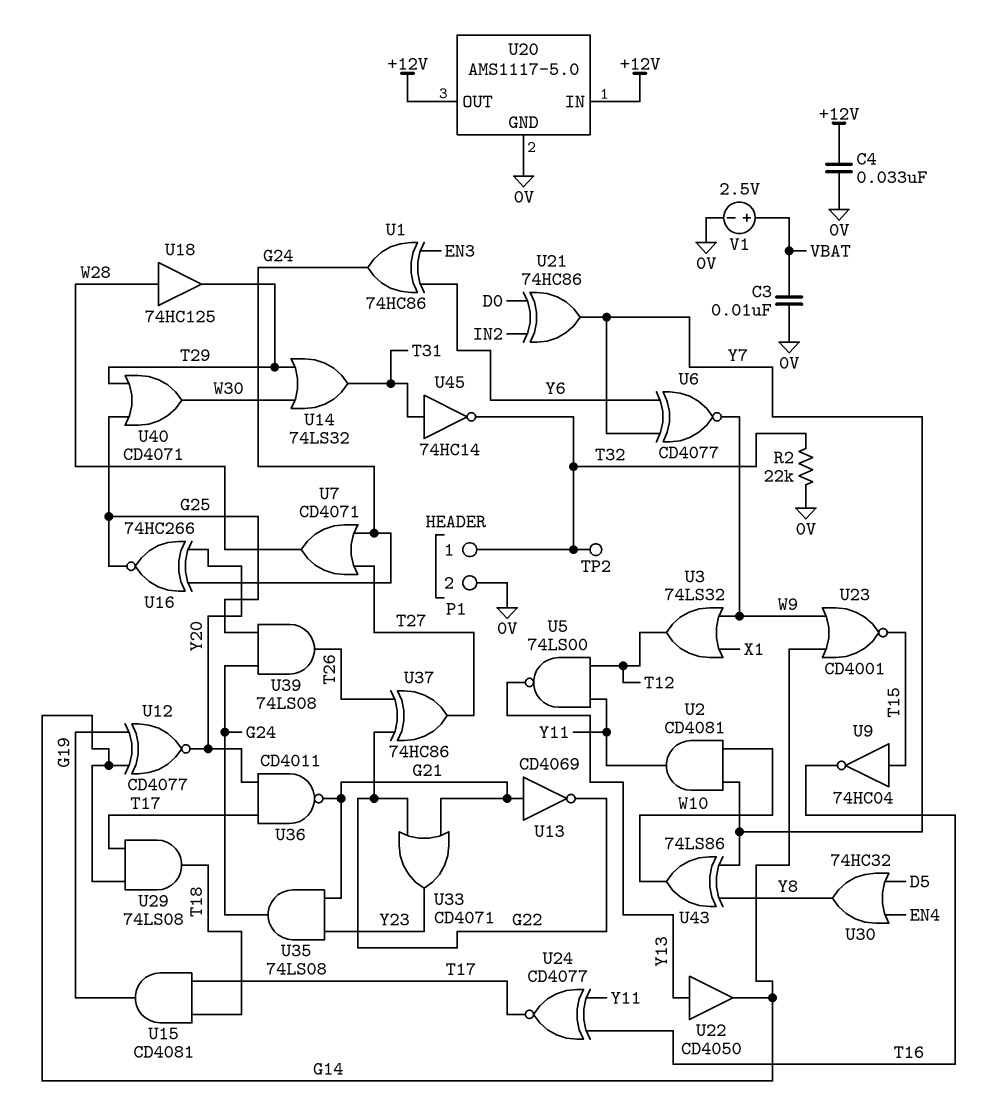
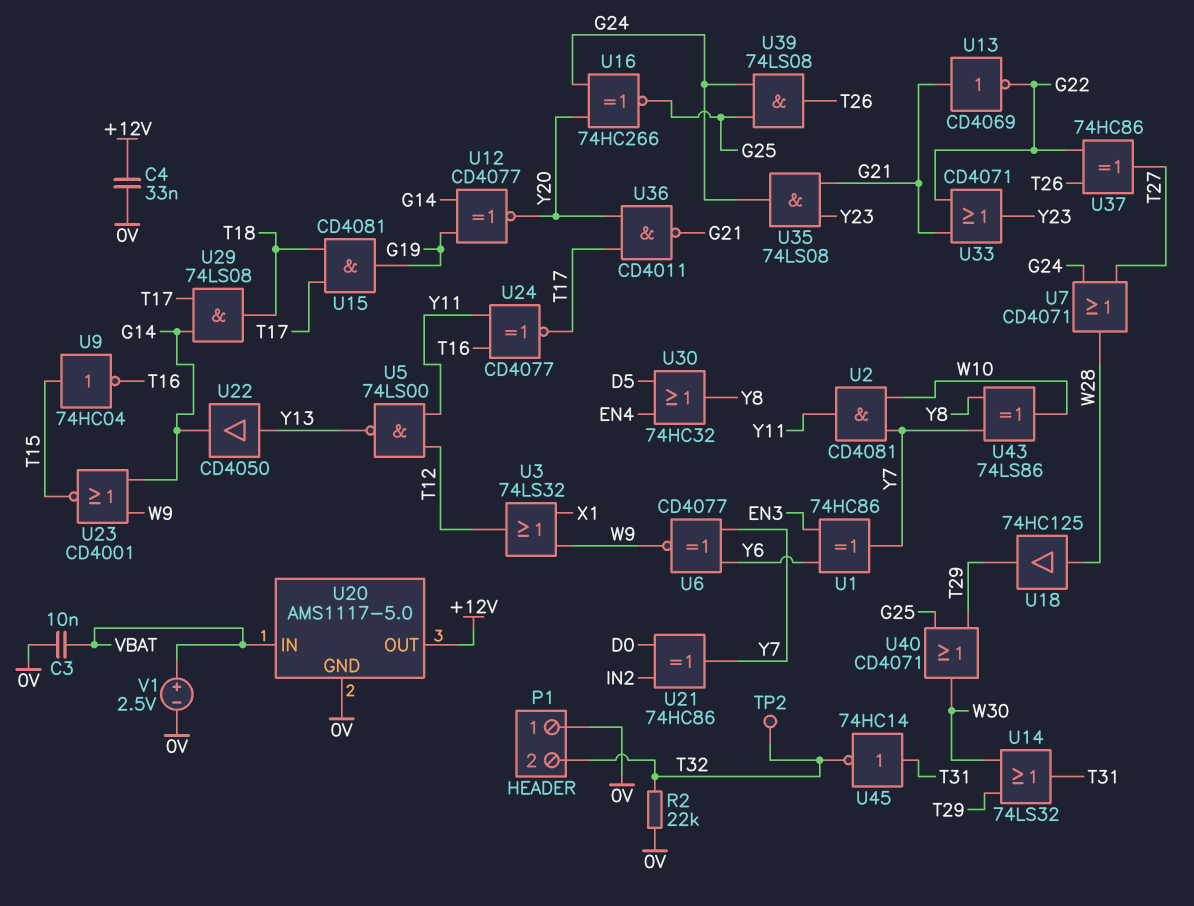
P1 pin 1: T32 -> 0V
P1 pin 2: 0V -> T32
U1: XOR 74HC86 (in EN3, in Y6, out G24) -> XOR 74HC86 (in EN3, in Y6, out Y7)
U20 pin IN: +12V -> VBAT

